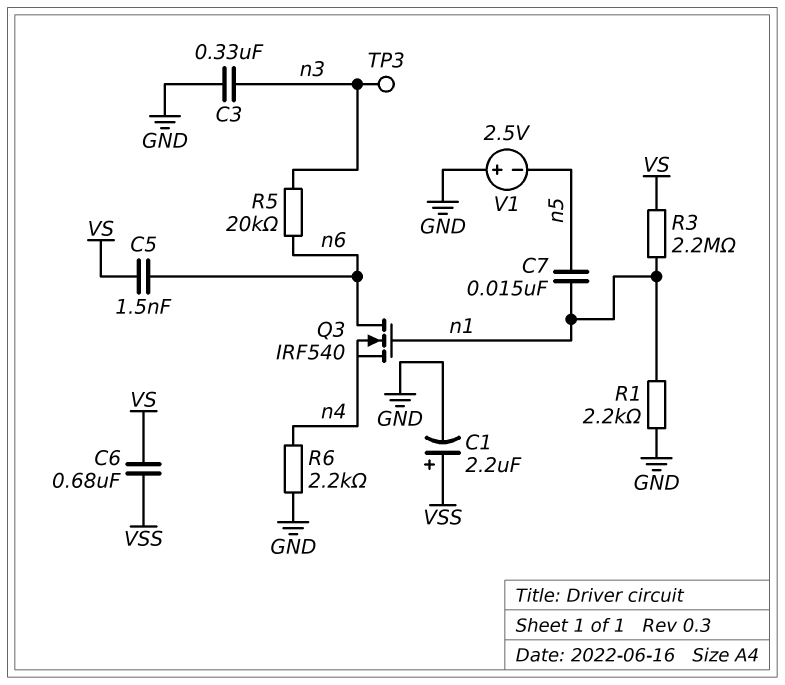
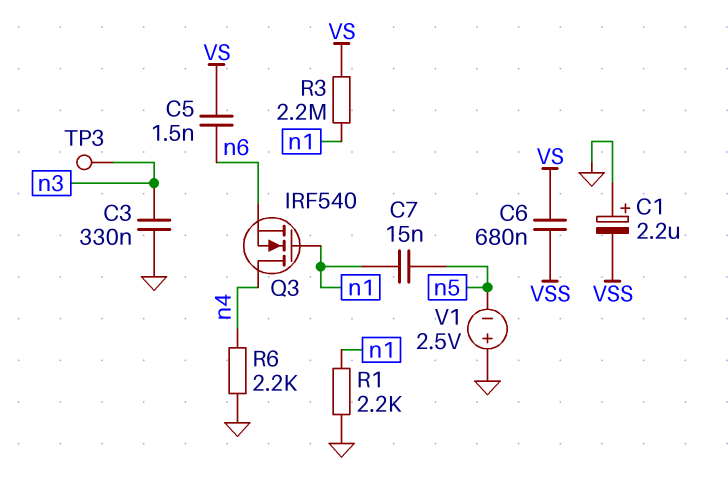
C1: 2.2uF (plus VSS, minus GND) -> 2.2uF (plus GND, minus VSS)
Q3: NMOS IRF540 (G n1, D n6, S n4) -> NMOS IRF540 (G n1, D n4, S n6)
R5: 20k (n3, n6) -> none

